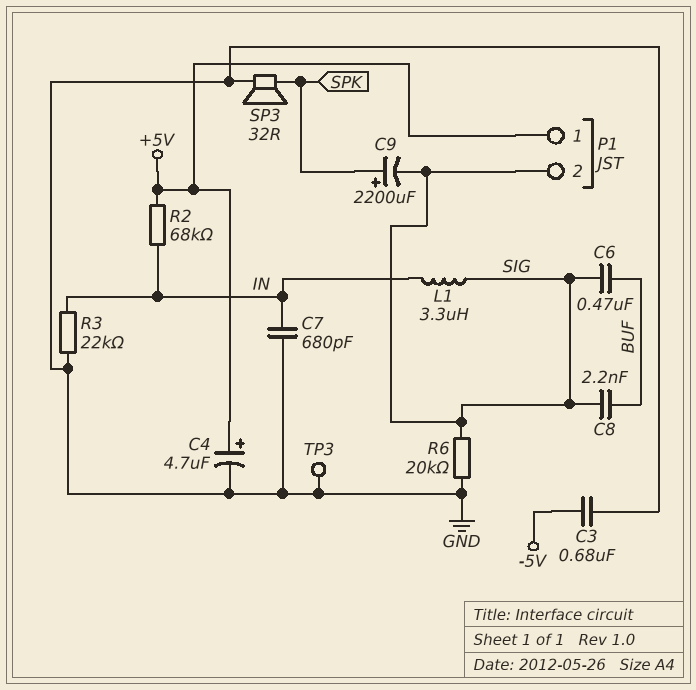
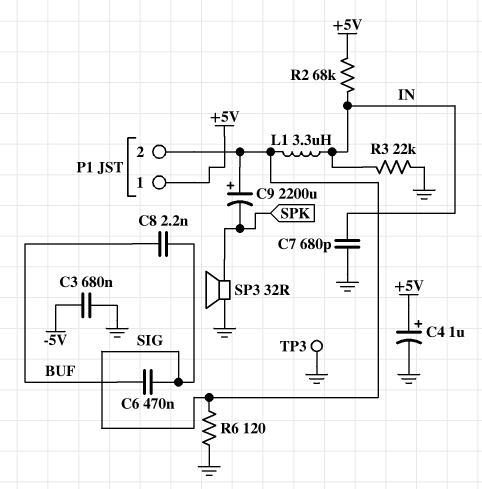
C4: 4.7uF (plus +5V, minus GND) -> 1uF (plus +5V, minus GND)
C9: 2200uF (plus SPK, minus SIG) -> 2200uF (plus SIG, minus SPK)
R6: 20k (GND, SIG) -> 120 (GND, SIG)

